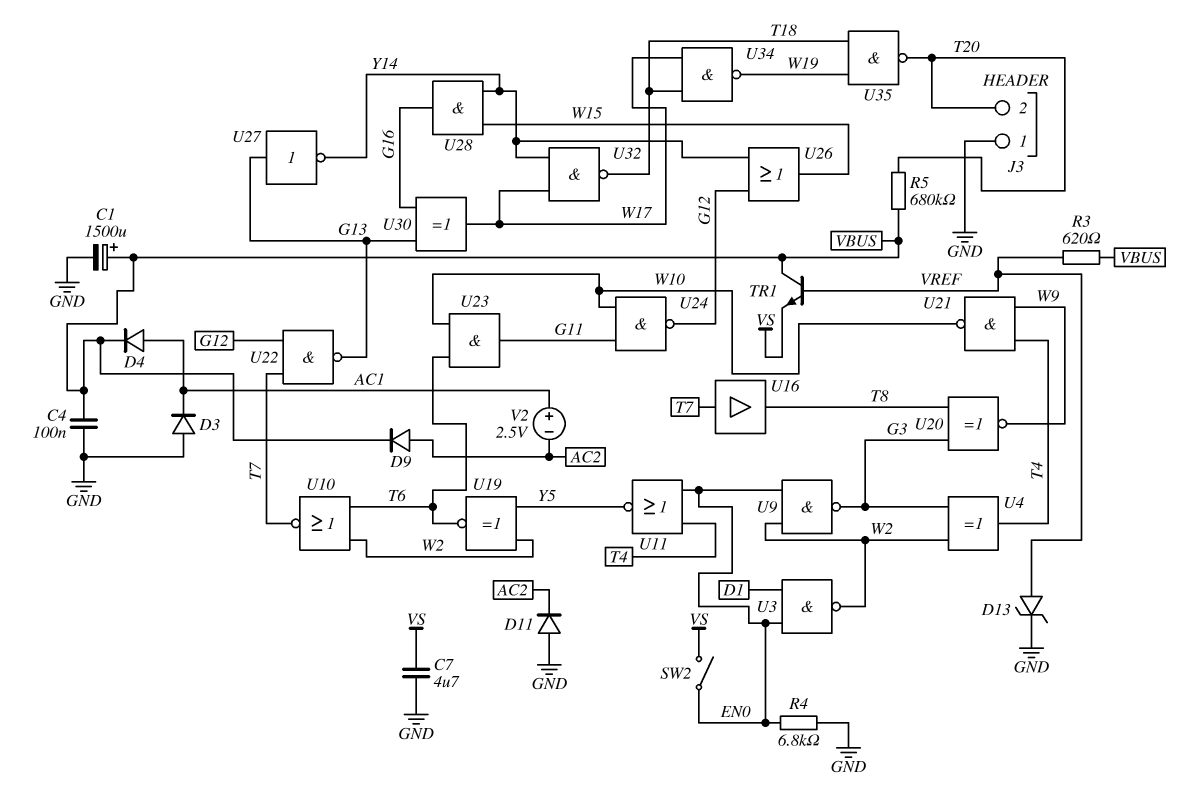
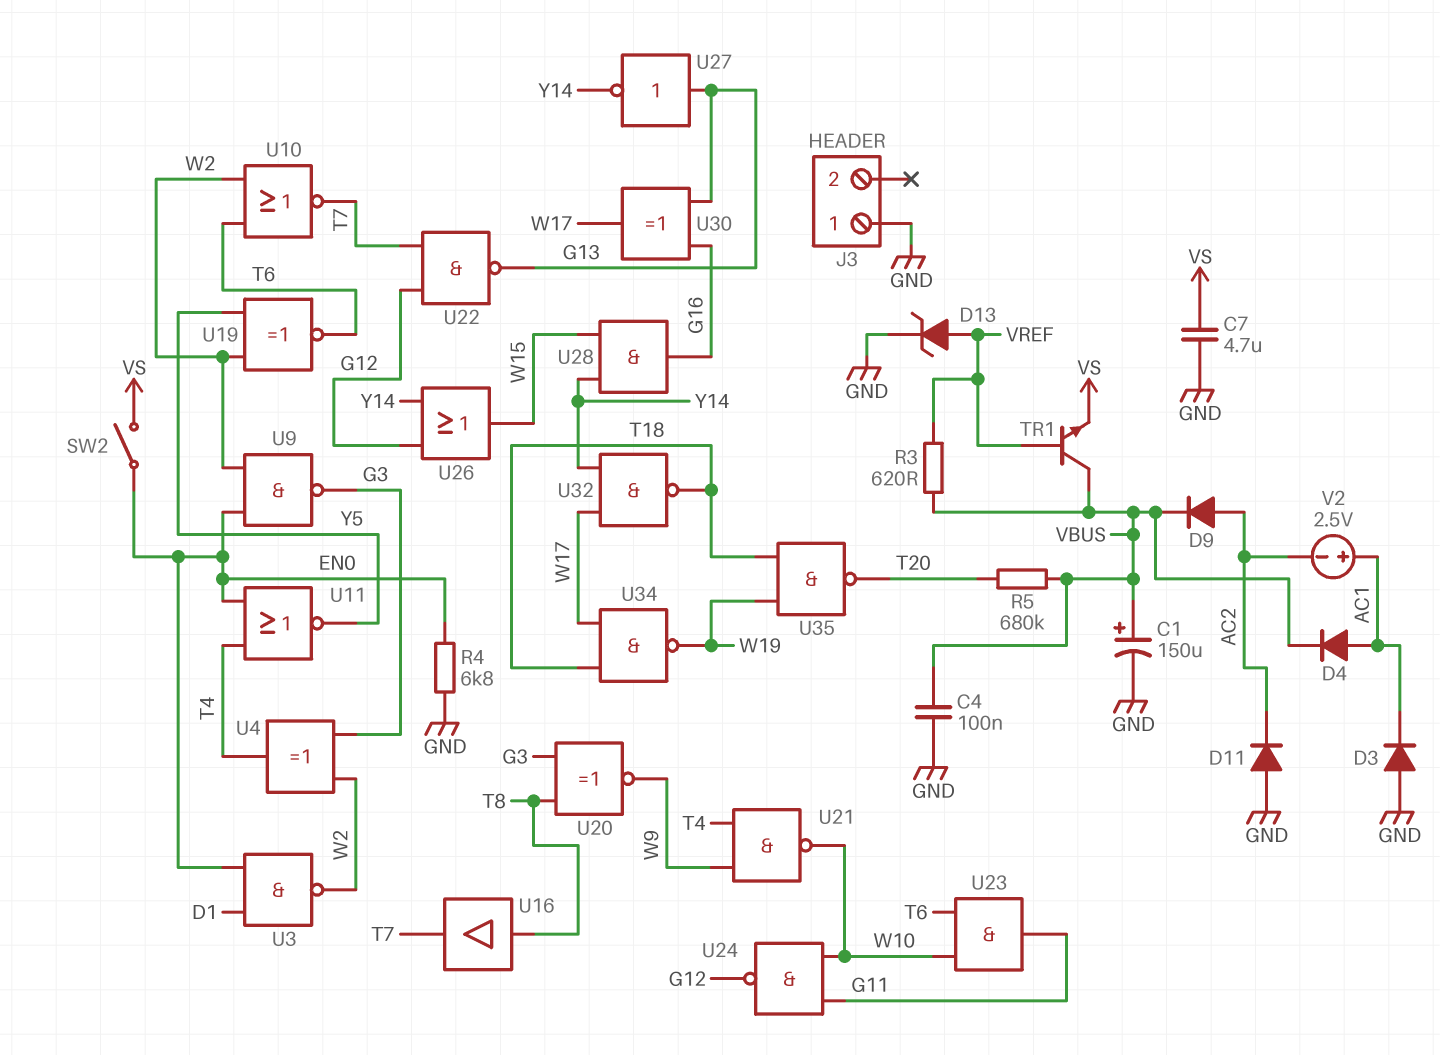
C1: 1500uF (plus VBUS, minus GND) -> 150uF (plus VBUS, minus GND)
J3 pin 2: T20 -> none
U16: buffer (in T7, out T8) -> buffer (in T8, out T7)

